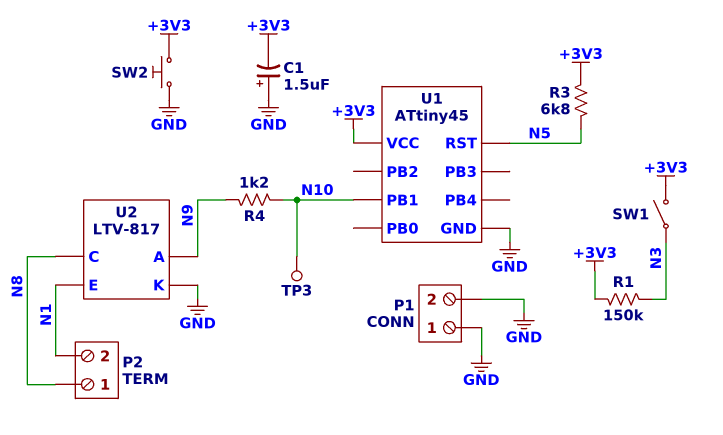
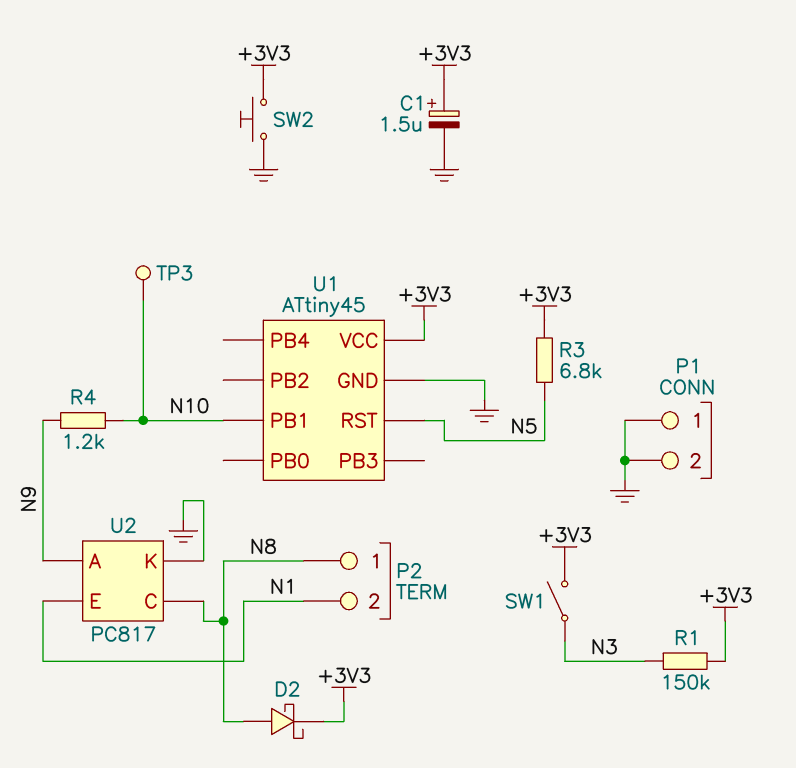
C1: 1.5uF (plus GND, minus +3V3) -> 1.5uF (plus +3V3, minus GND)
D2: none -> schottky (A N8, K +3V3)
U2: LTV-817 -> PC817

